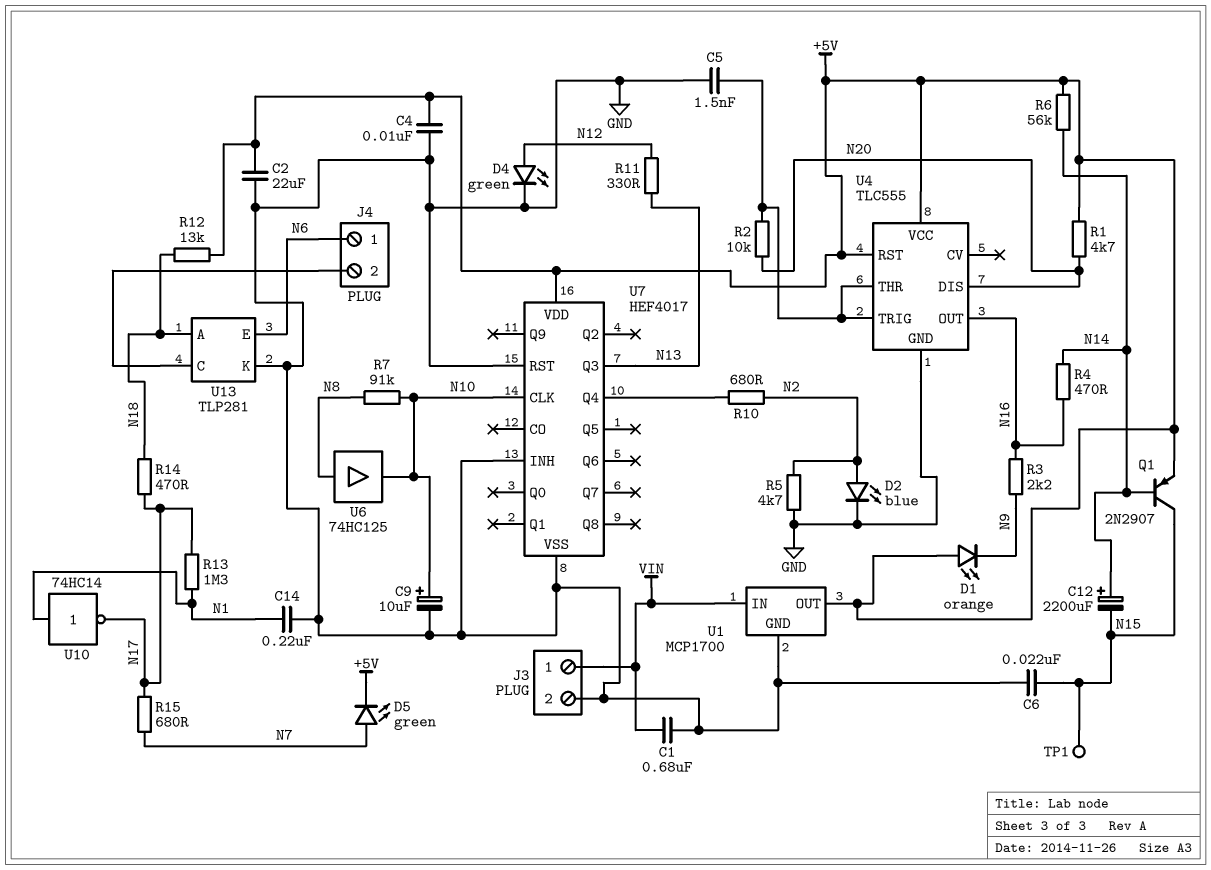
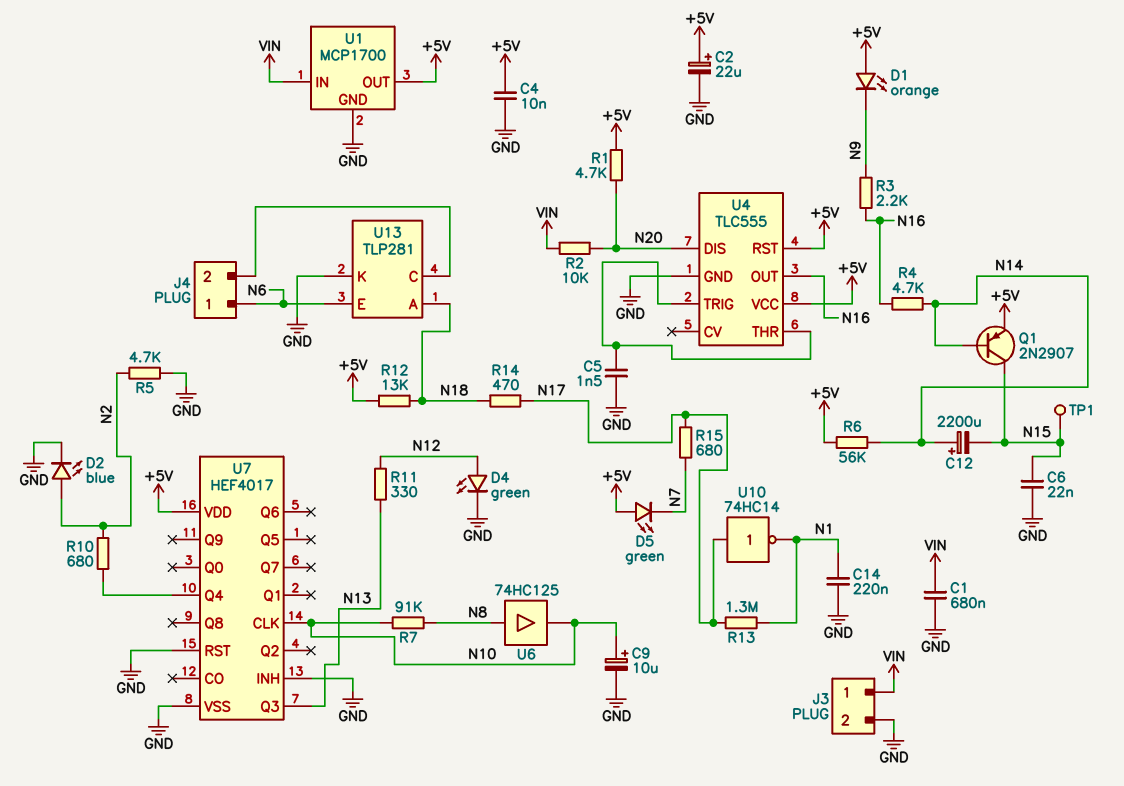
C2: 22uF (+5V, GND) -> 22uF (plus +5V, minus GND)
D5: LED green (A N7, K +5V) -> LED green (A +5V, K N7)
R2: 10k (N20, U4/THR) -> 10k (N20, VIN)
R4: 470 (N14, N16) -> 4.7k (N14, N16)
U10: NOT 74HC14 (in N1, out N17) -> NOT 74HC14 (in N17, out N1)

